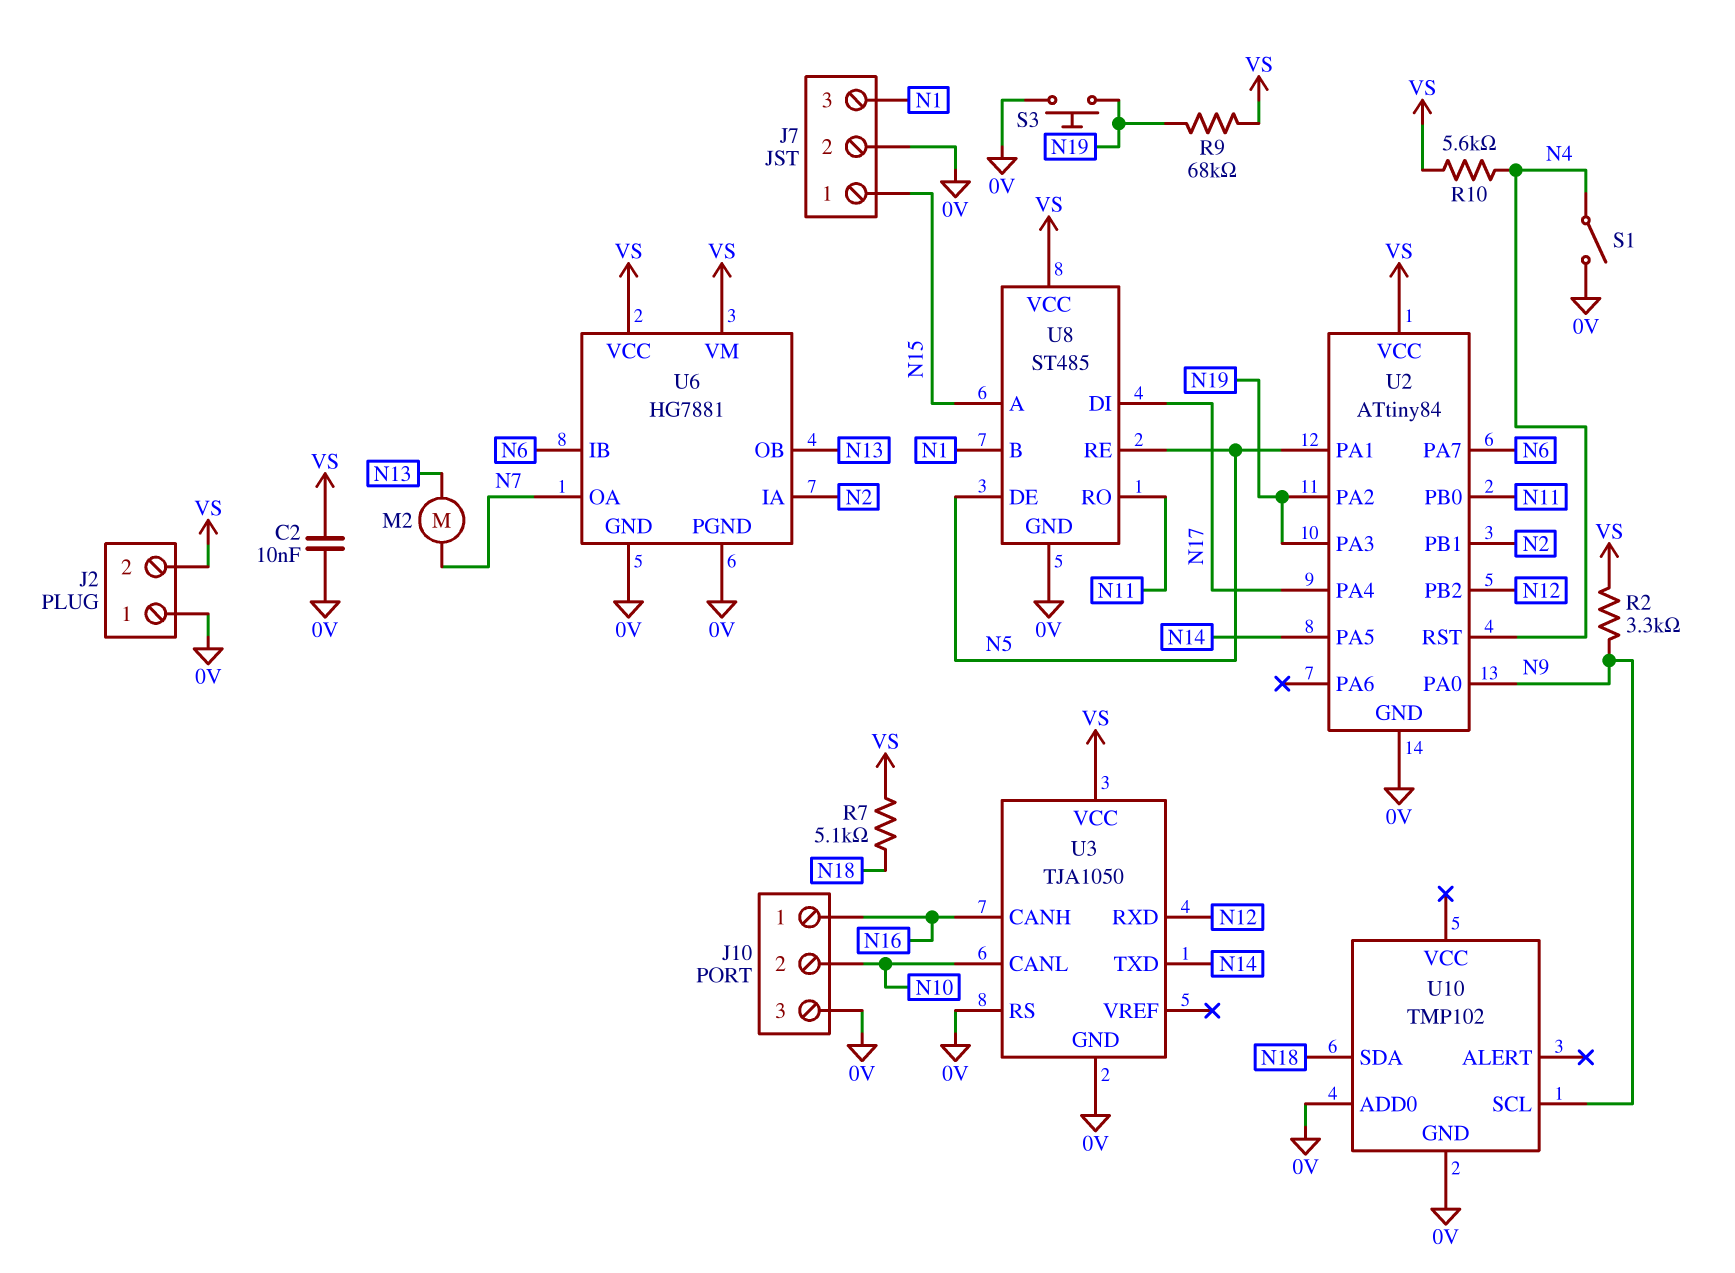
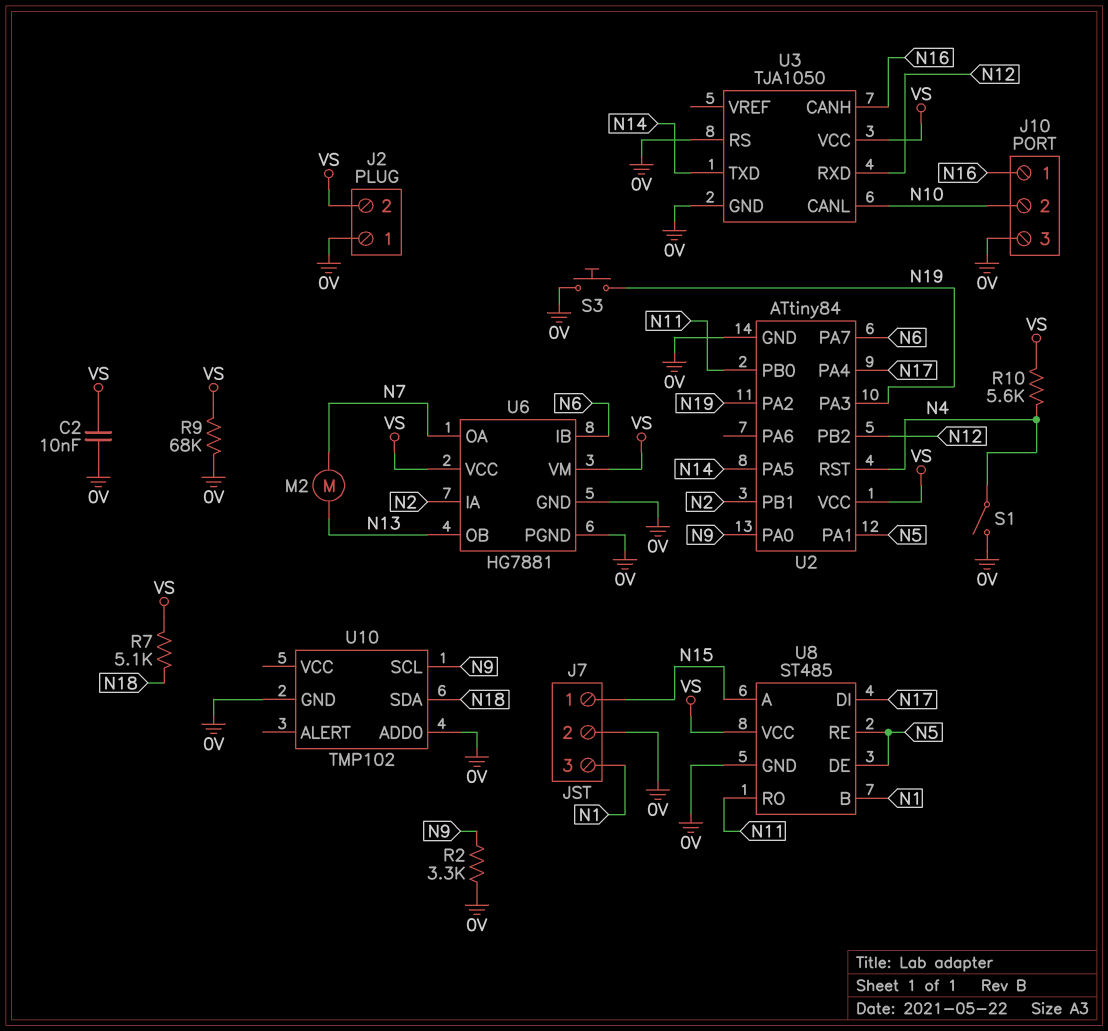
R2: 3.3k (N9, VS) -> 3.3k (0V, N9)
R9: 68k (N19, VS) -> 68k (0V, VS)

